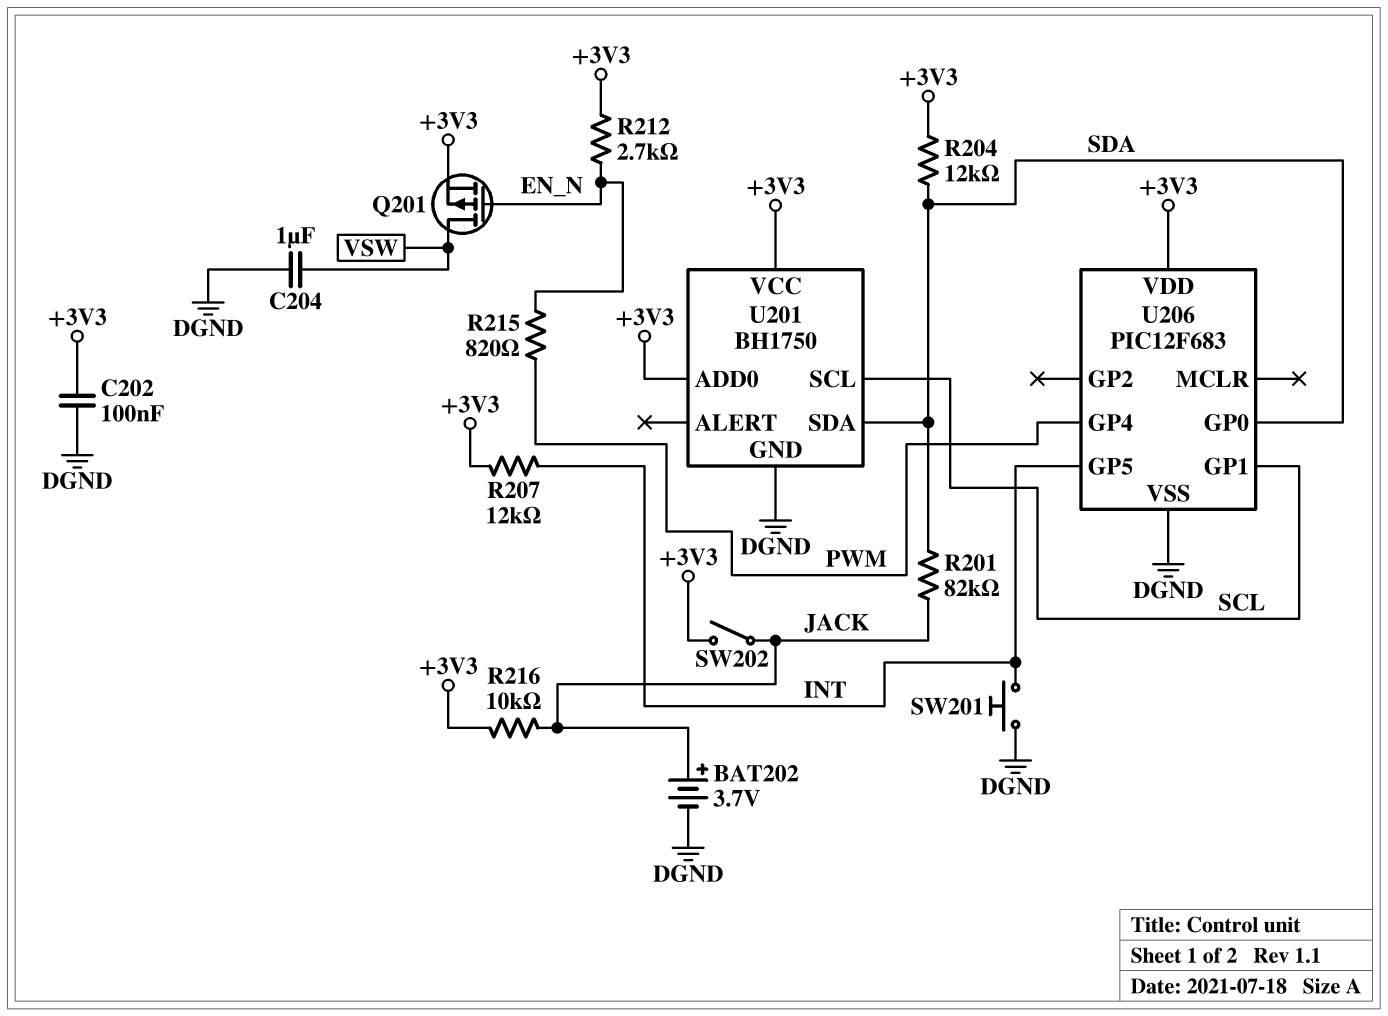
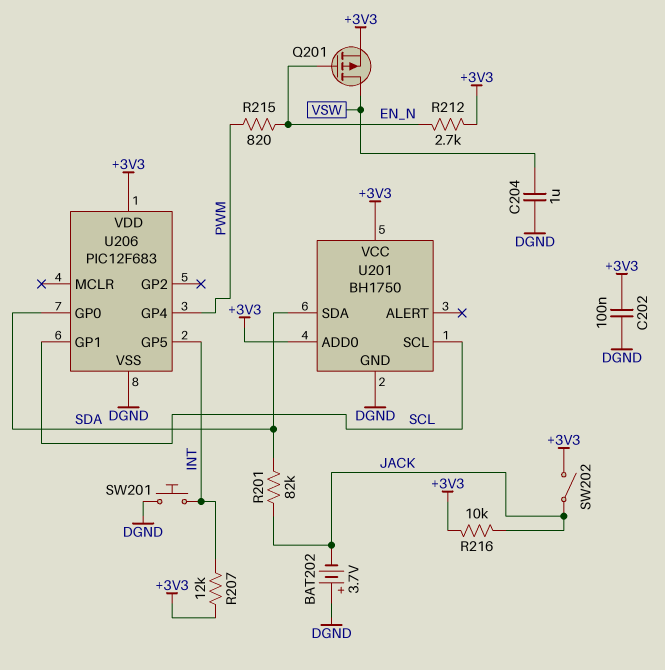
BAT202: 3.7V (plus JACK, minus DGND) -> 3.7V (plus DGND, minus JACK)
R204: 12k (+3V3, SDA) -> none

